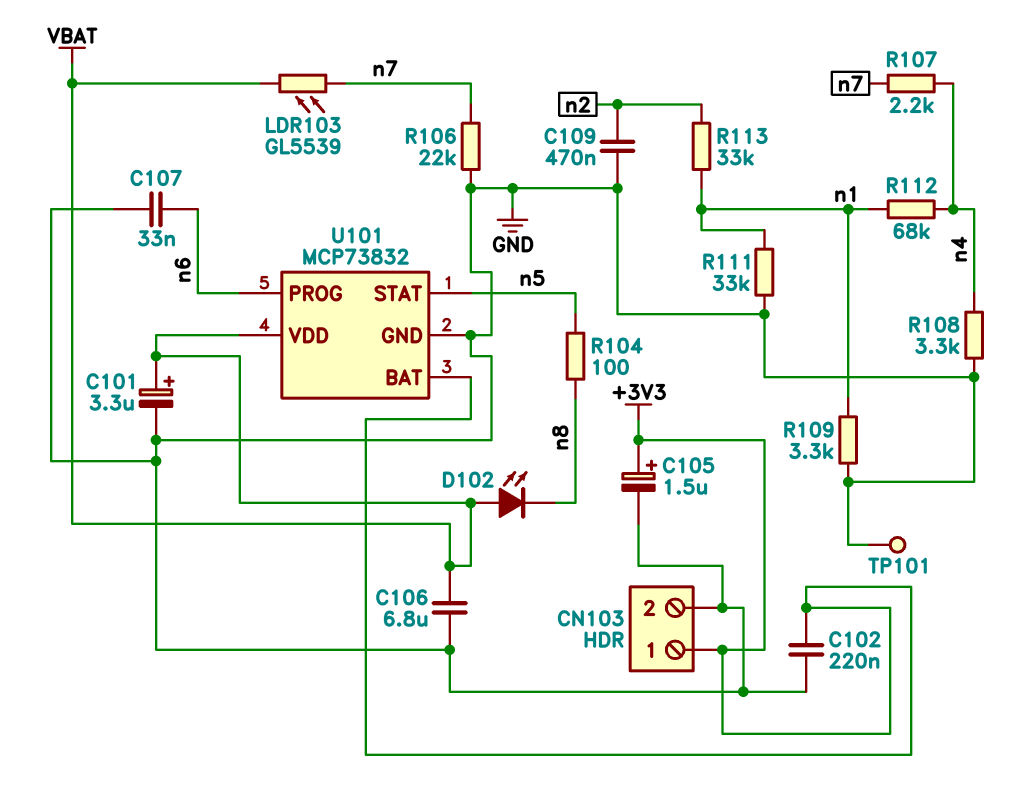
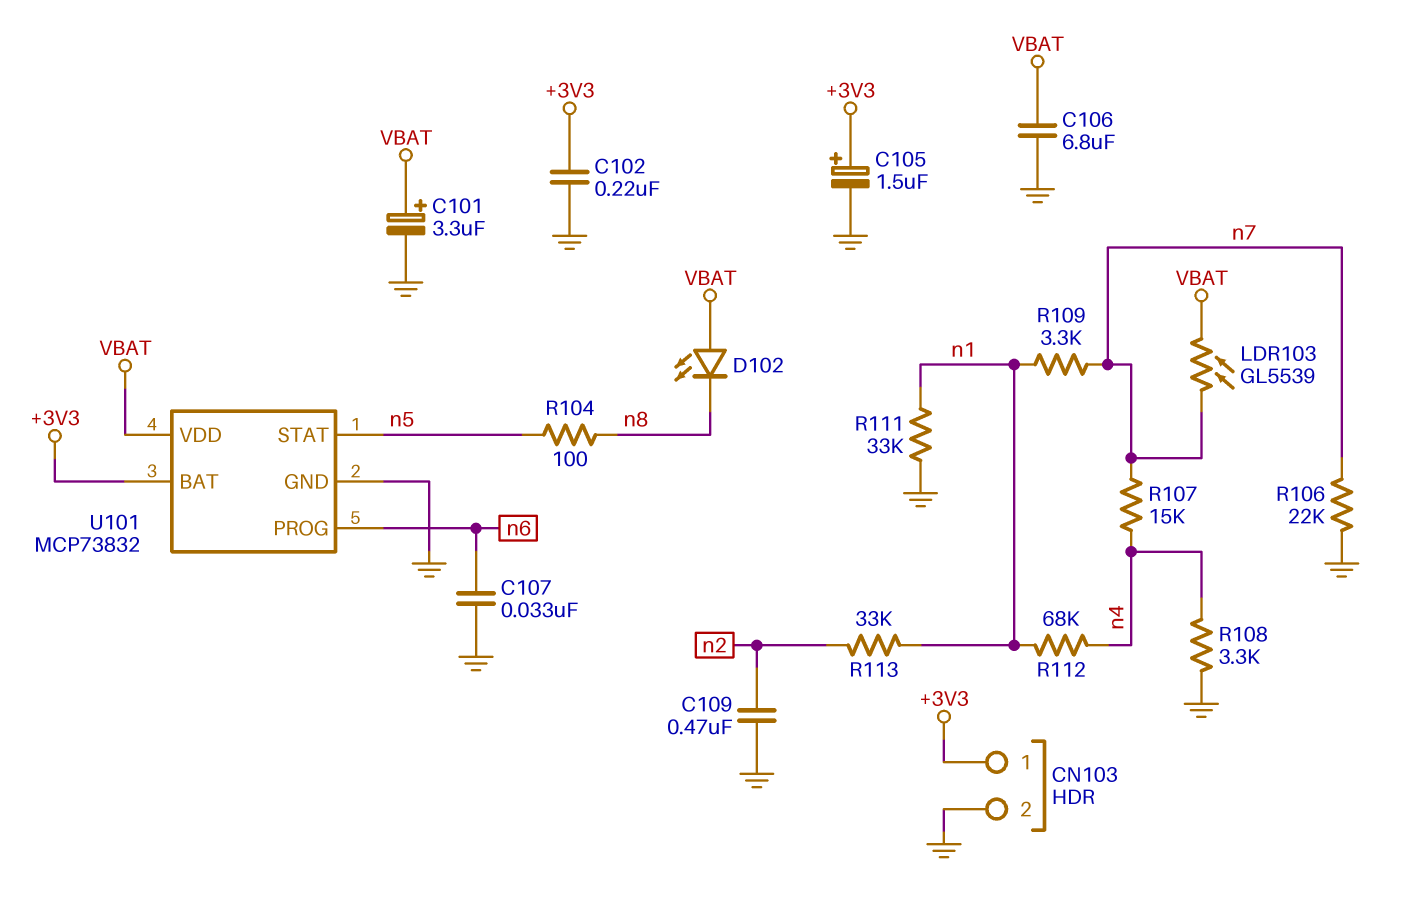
R107: 2.2k (n4, n7) -> 15k (n4, n7)
R109: 3.3k (GND, n1) -> 3.3k (n1, n7)
TP101: test point (GND) -> none

